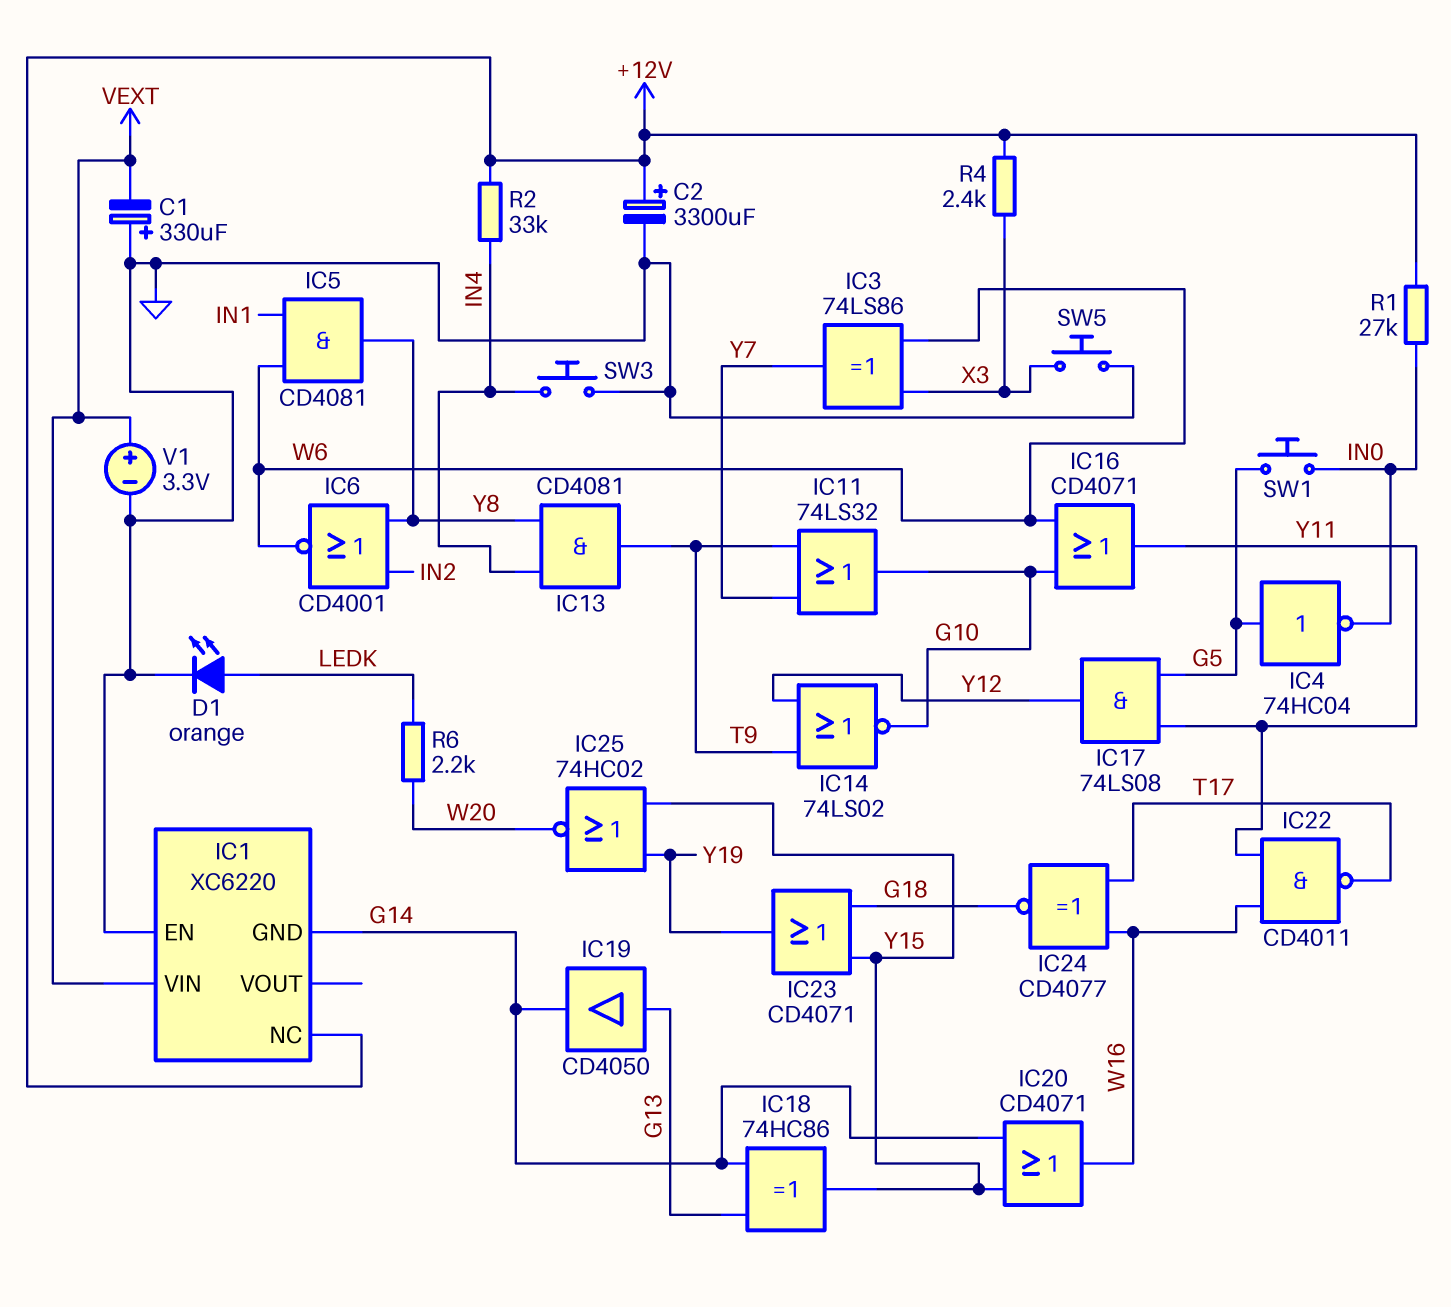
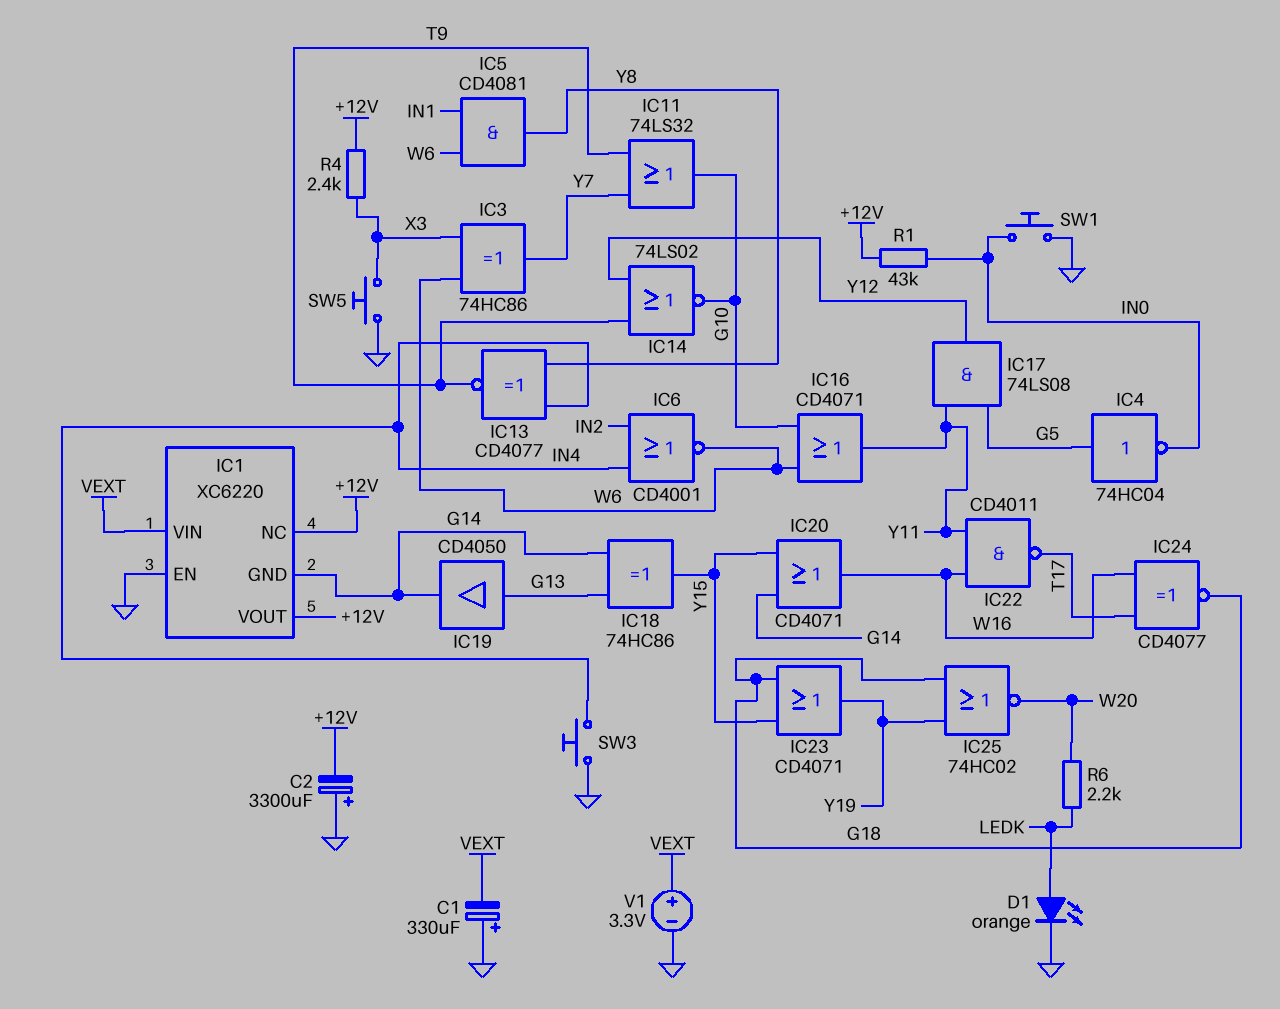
C2: 3300uF (plus +12V, minus GND) -> 3300uF (plus GND, minus +12V)
IC1 pin VOUT: none -> +12V
IC3: XOR 74LS86 (in W6, in X3, out Y7) -> XOR 74HC86 (in W6, in X3, out Y7)
IC6: NOR CD4001 (in IN2, in Y8, out W6) -> NOR CD4001 (in IN2, in IN4, out W6)
IC13: AND CD4081 (in IN4, in Y8, out T9) -> XNOR CD4077 (in IN4, in Y8, out T9)
IC25: NOR 74HC02 (in Y15, in Y19, out W20) -> NOR 74HC02 (in G18, in Y19, out W20)
R1: 27k (+12V, IN0) -> 43k (+12V, IN0)
R2: 33k (+12V, IN4) -> none
SW1: button (G5, IN0) -> button (GND, IN0)

